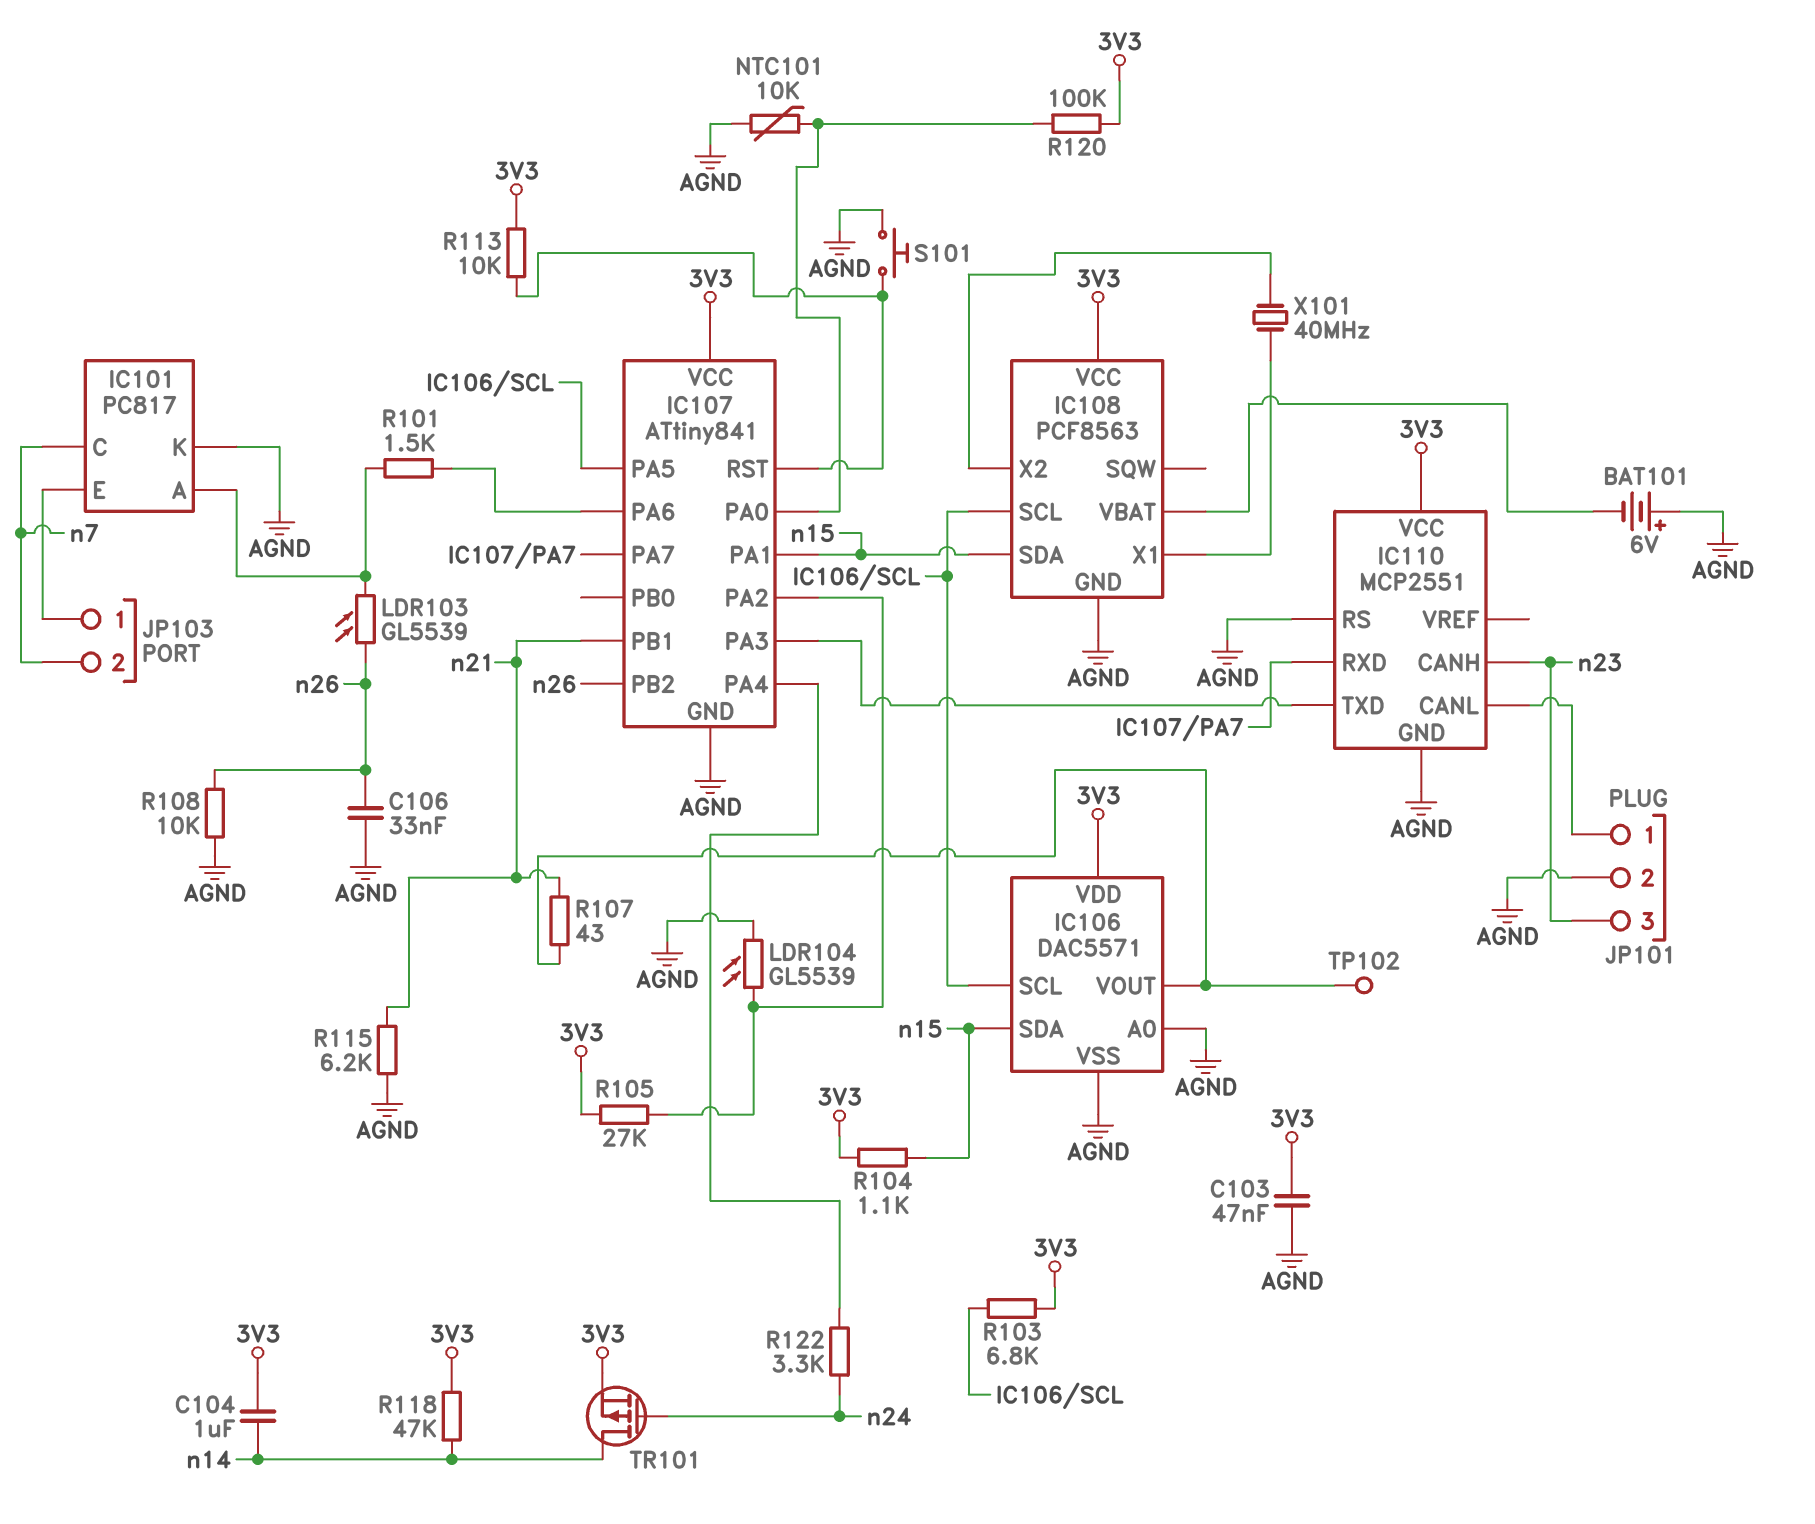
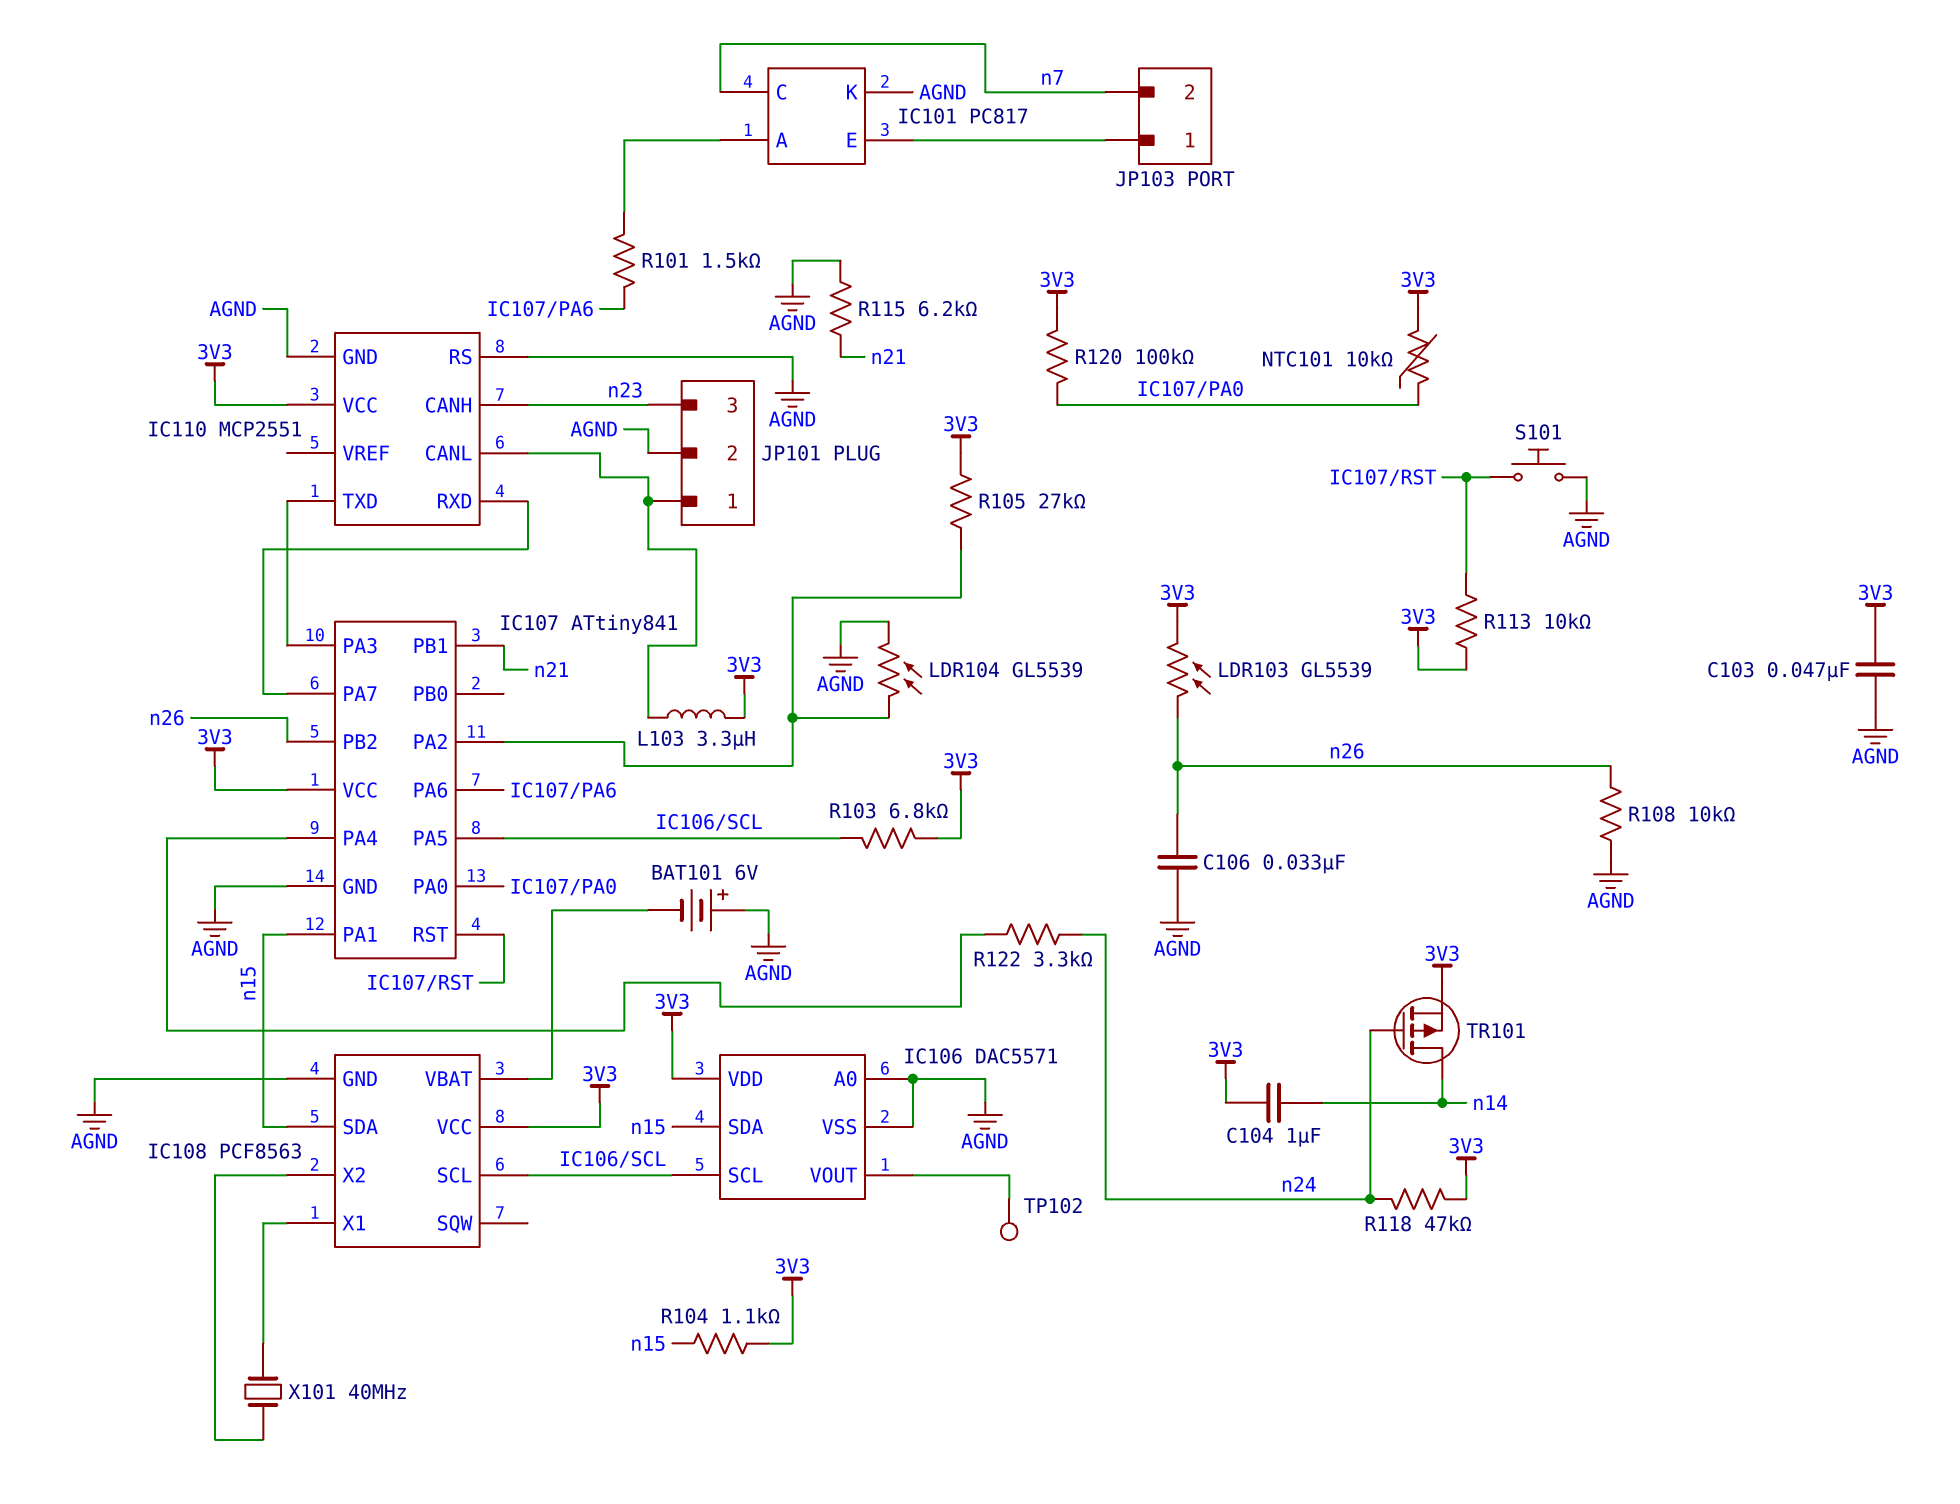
L103: none -> 3.3uH (3V3, IC110/CANL)
LDR103: GL5539 (IC101/A, n26) -> GL5539 (3V3, n26)
NTC101: 10k (AGND, IC107/PA0) -> 10k (3V3, IC107/PA0)
R107: 43 (IC106/VOUT, n21) -> none
R118: 47k (3V3, n14) -> 47k (3V3, n24)

